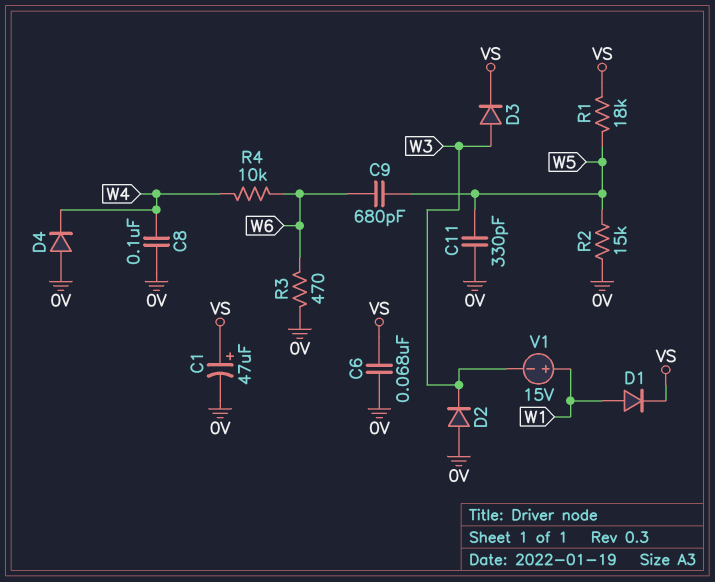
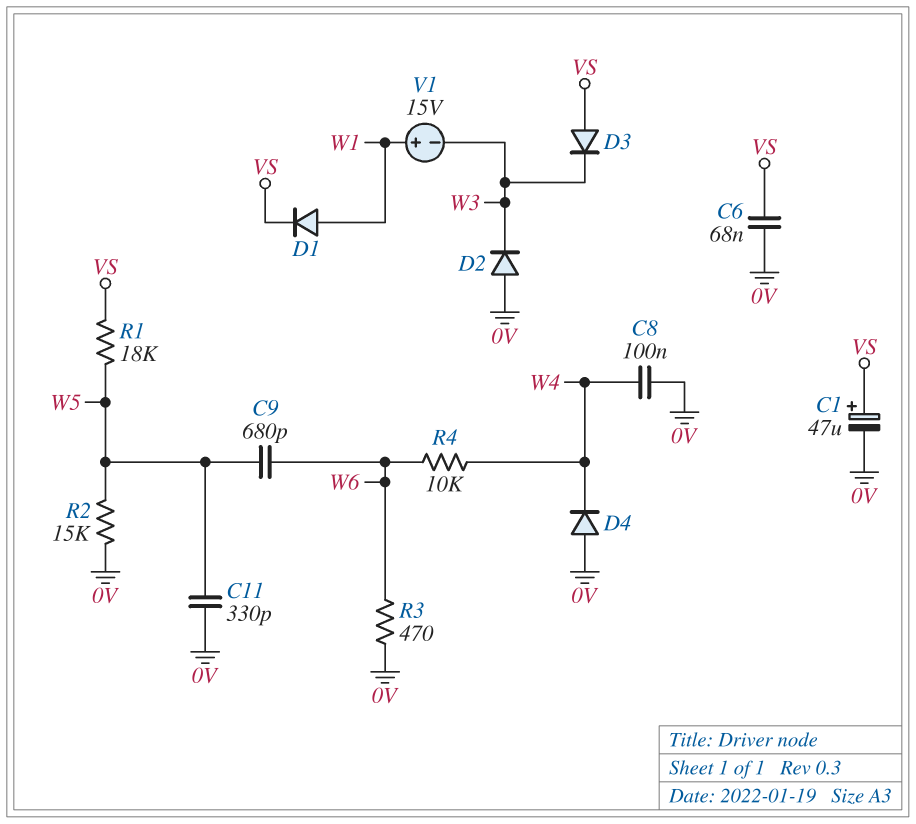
D3: diode (A W3, K VS) -> diode (A VS, K W3)

